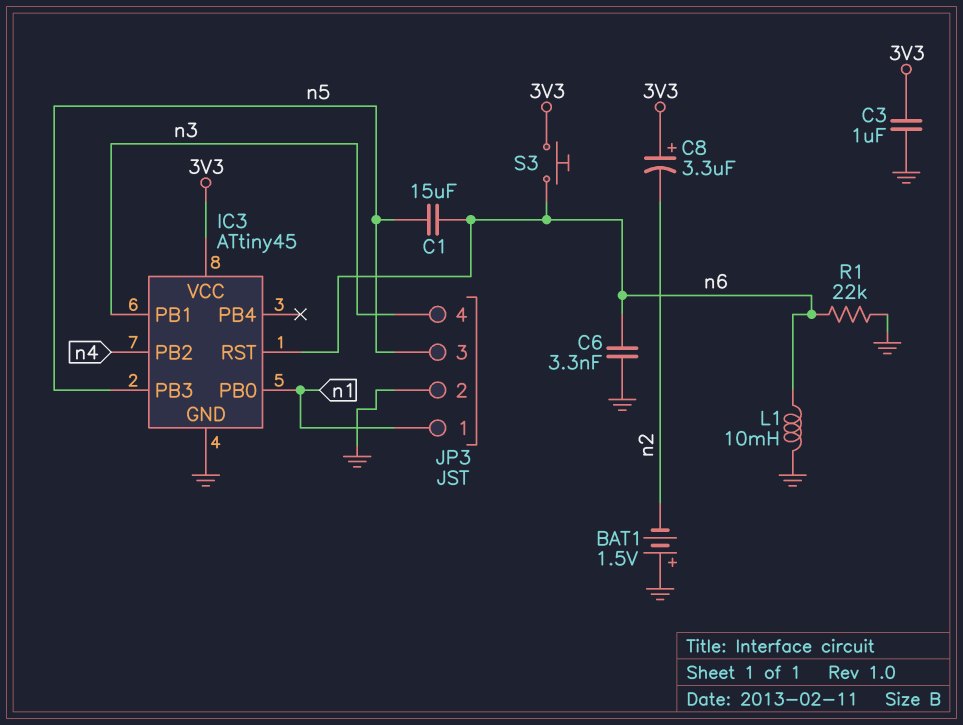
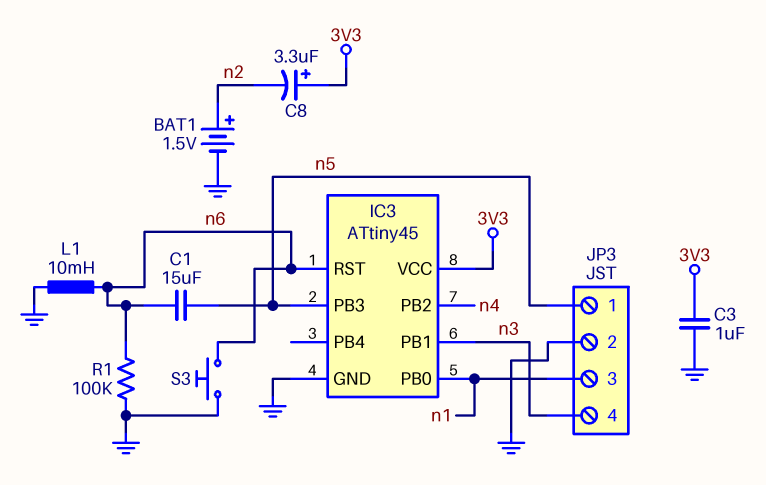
BAT1: 1.5V (plus GND, minus n2) -> 1.5V (plus n2, minus GND)
C6: 3.3nF (GND, n6) -> none
JP3 pin 1: n1 -> n5
JP3 pin 3: n5 -> n1
R1: 22k (GND, n6) -> 100k (GND, n6)
S3: button (3V3, n6) -> button (GND, n6)

